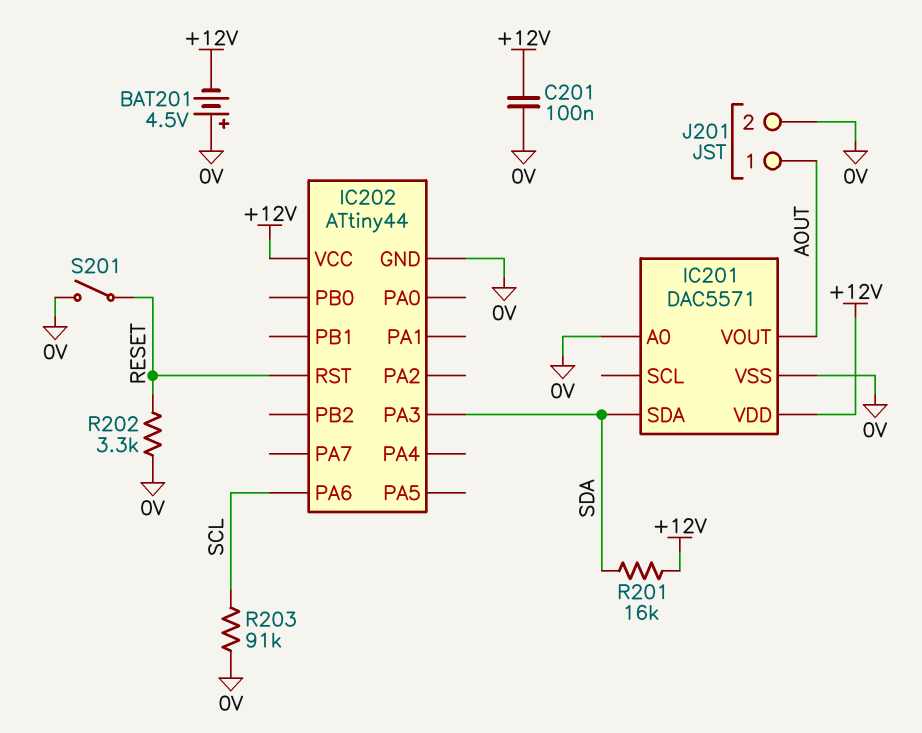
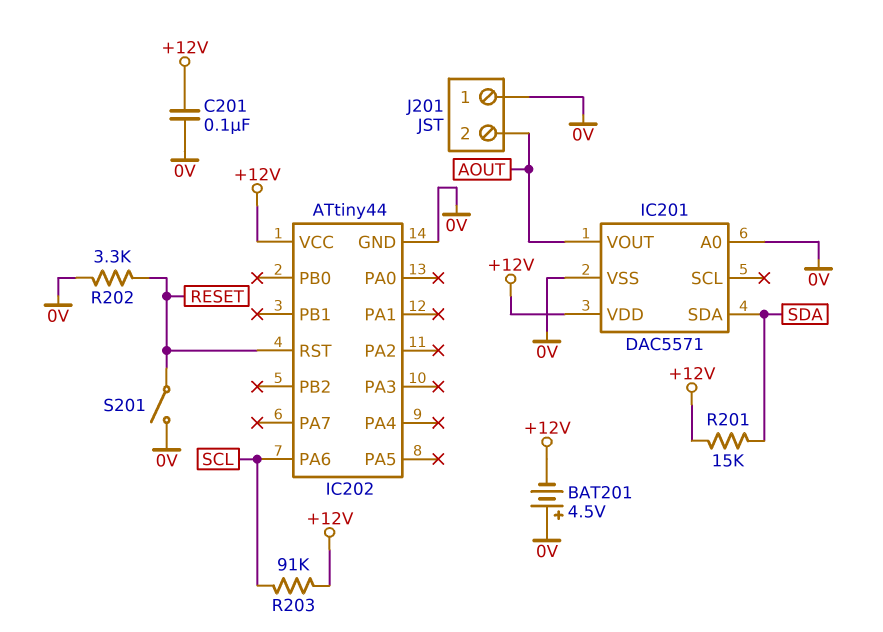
IC202 pin PA3: SDA -> none
J201 pin 1: AOUT -> 0V
J201 pin 2: 0V -> AOUT
R201: 16k (+12V, SDA) -> 15k (+12V, SDA)
R203: 91k (0V, SCL) -> 91k (+12V, SCL)

